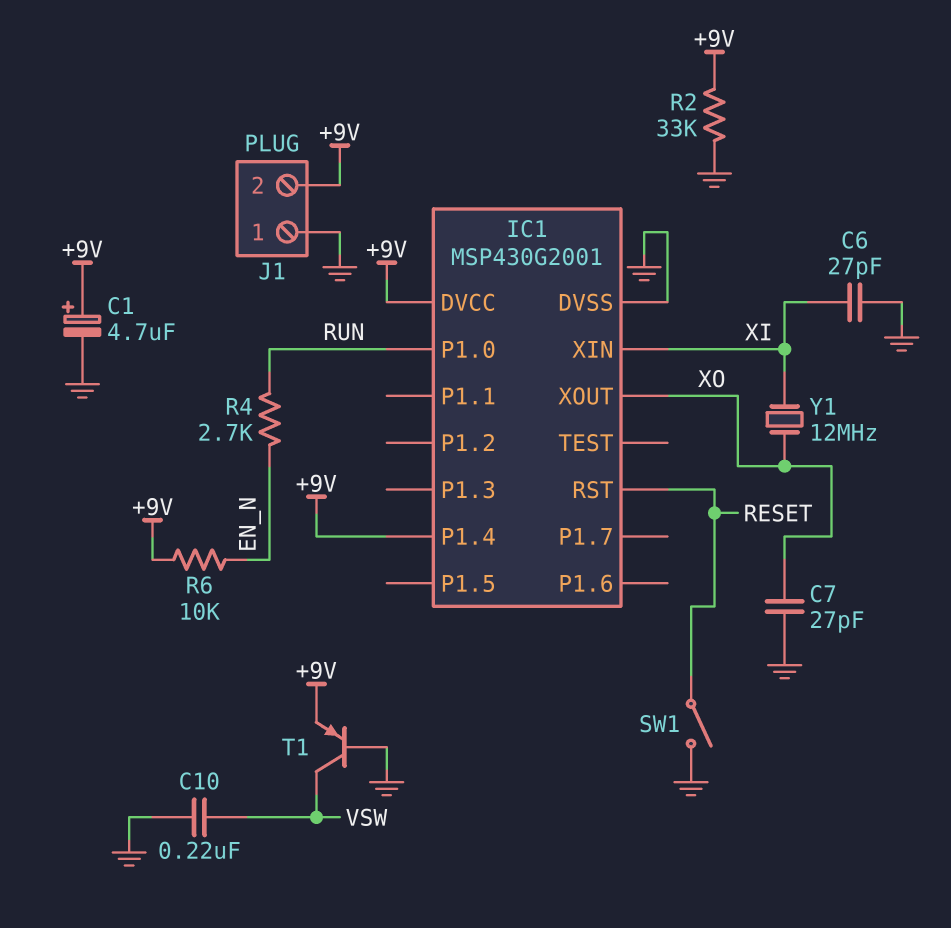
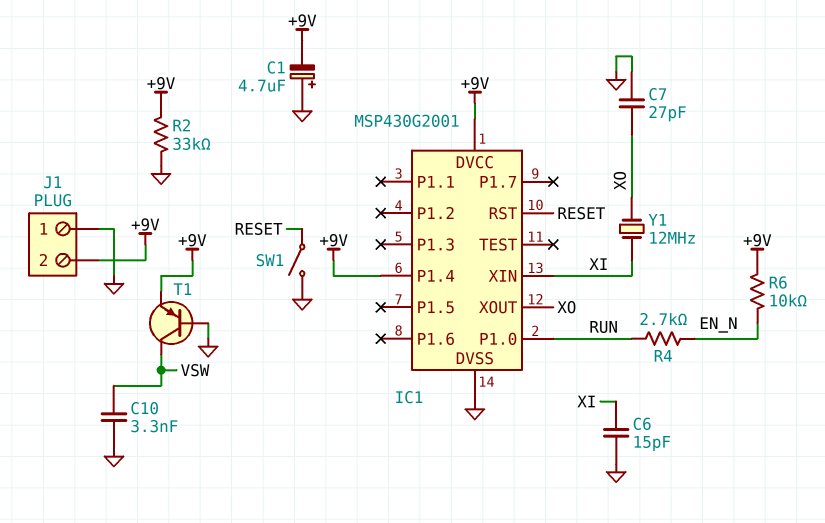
C1: 4.7uF (plus +9V, minus GND) -> 4.7uF (plus GND, minus +9V)
C6: 27pF (GND, XI) -> 15pF (GND, XI)
C10: 220nF (GND, VSW) -> 3.3nF (GND, VSW)

